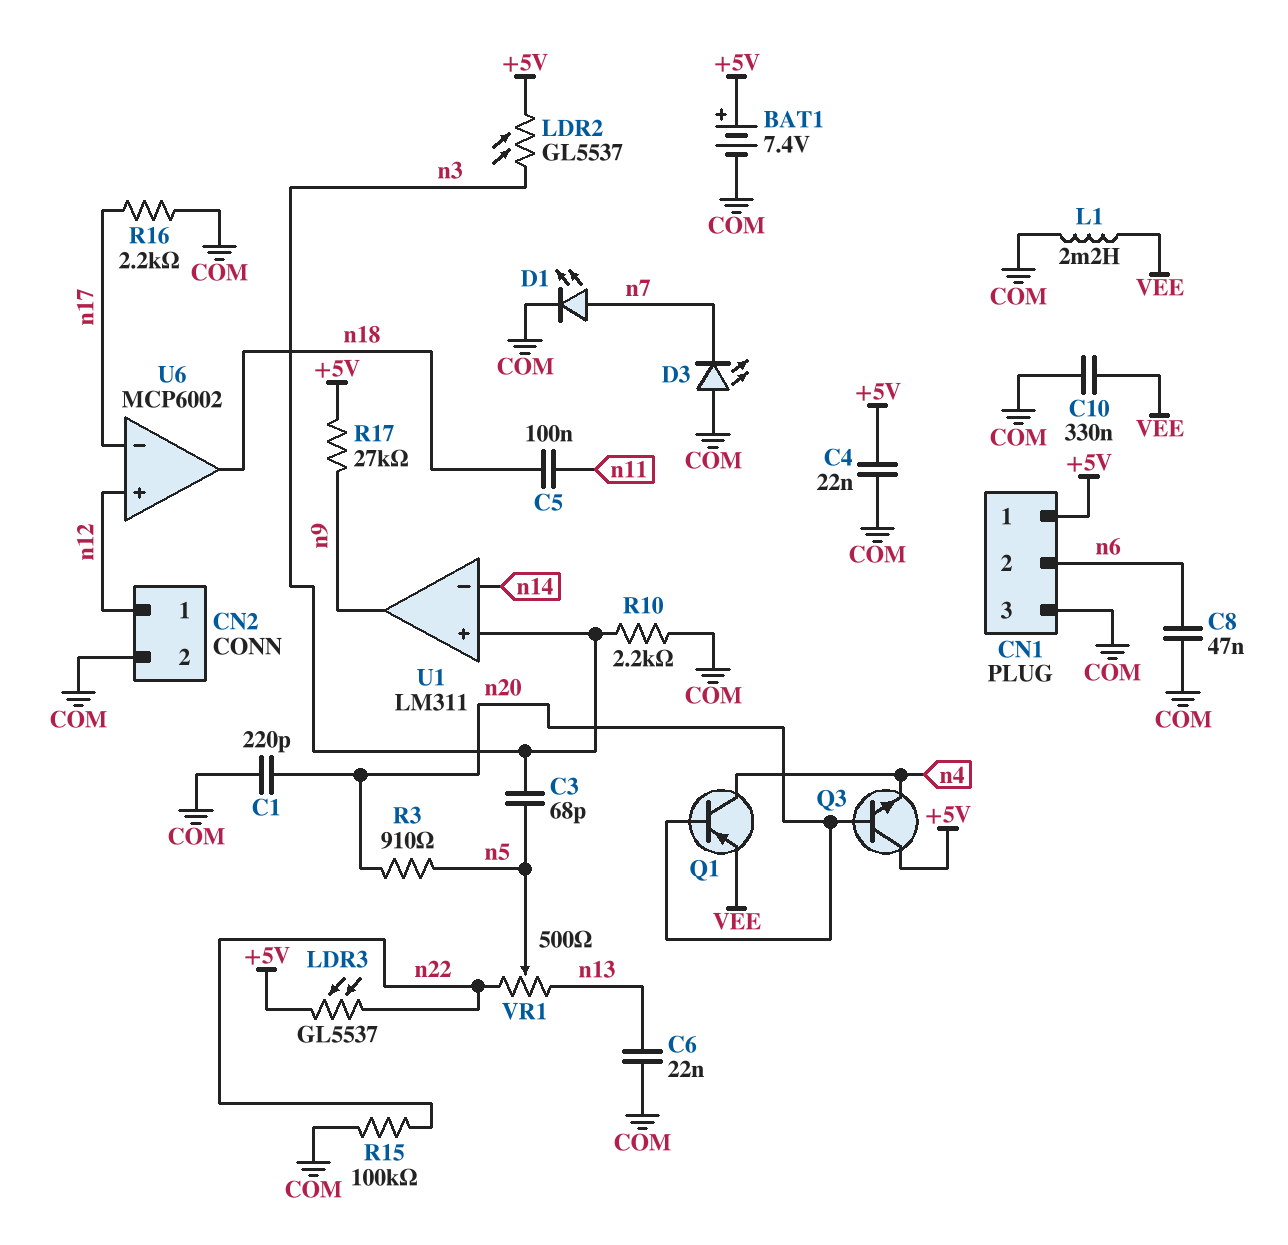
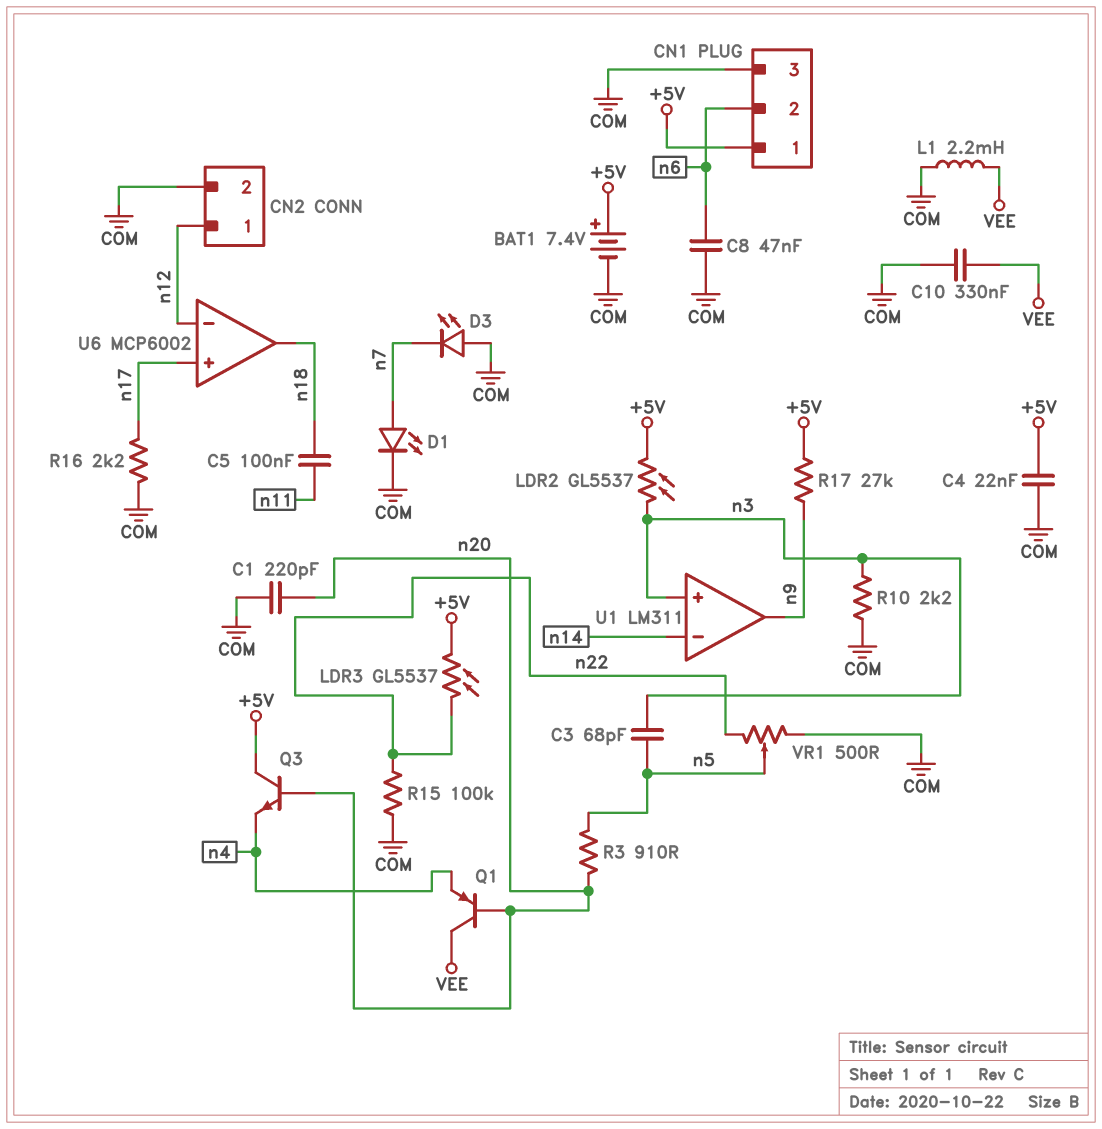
C6: 22nF (COM, n13) -> none
Q1: PNP (B n20, C n4, E VEE) -> PNP (B n20, C VEE, E n4)
U6 pin in+: n12 -> n17
U6 pin in-: n17 -> n12
VR1: 500 (n13, n22, wiper n5) -> 500 (COM, n22, wiper n5)

